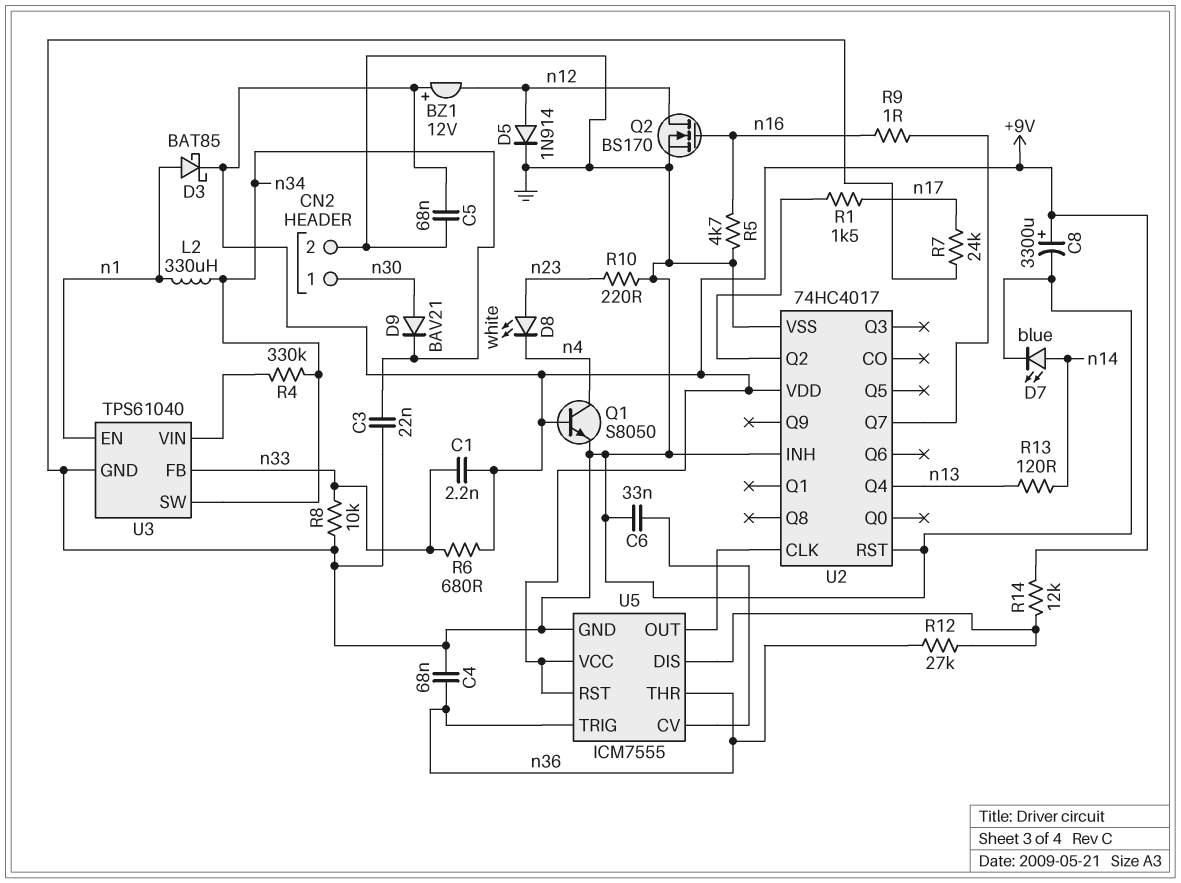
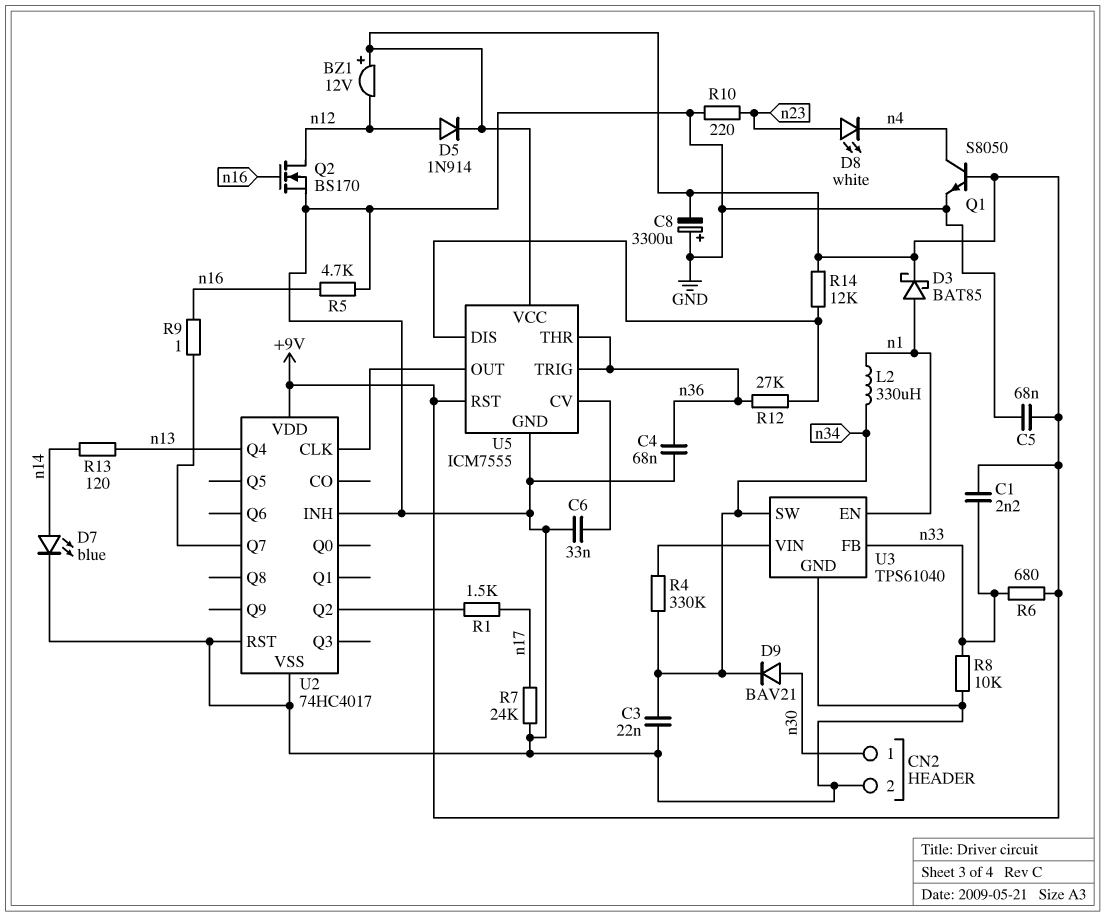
C8: 3300uF (plus +9V, minus GND) -> 3300uF (plus GND, minus +9V)
D5: diode 1N914 (A n12, K GND) -> diode 1N914 (A n12, K +9V)

